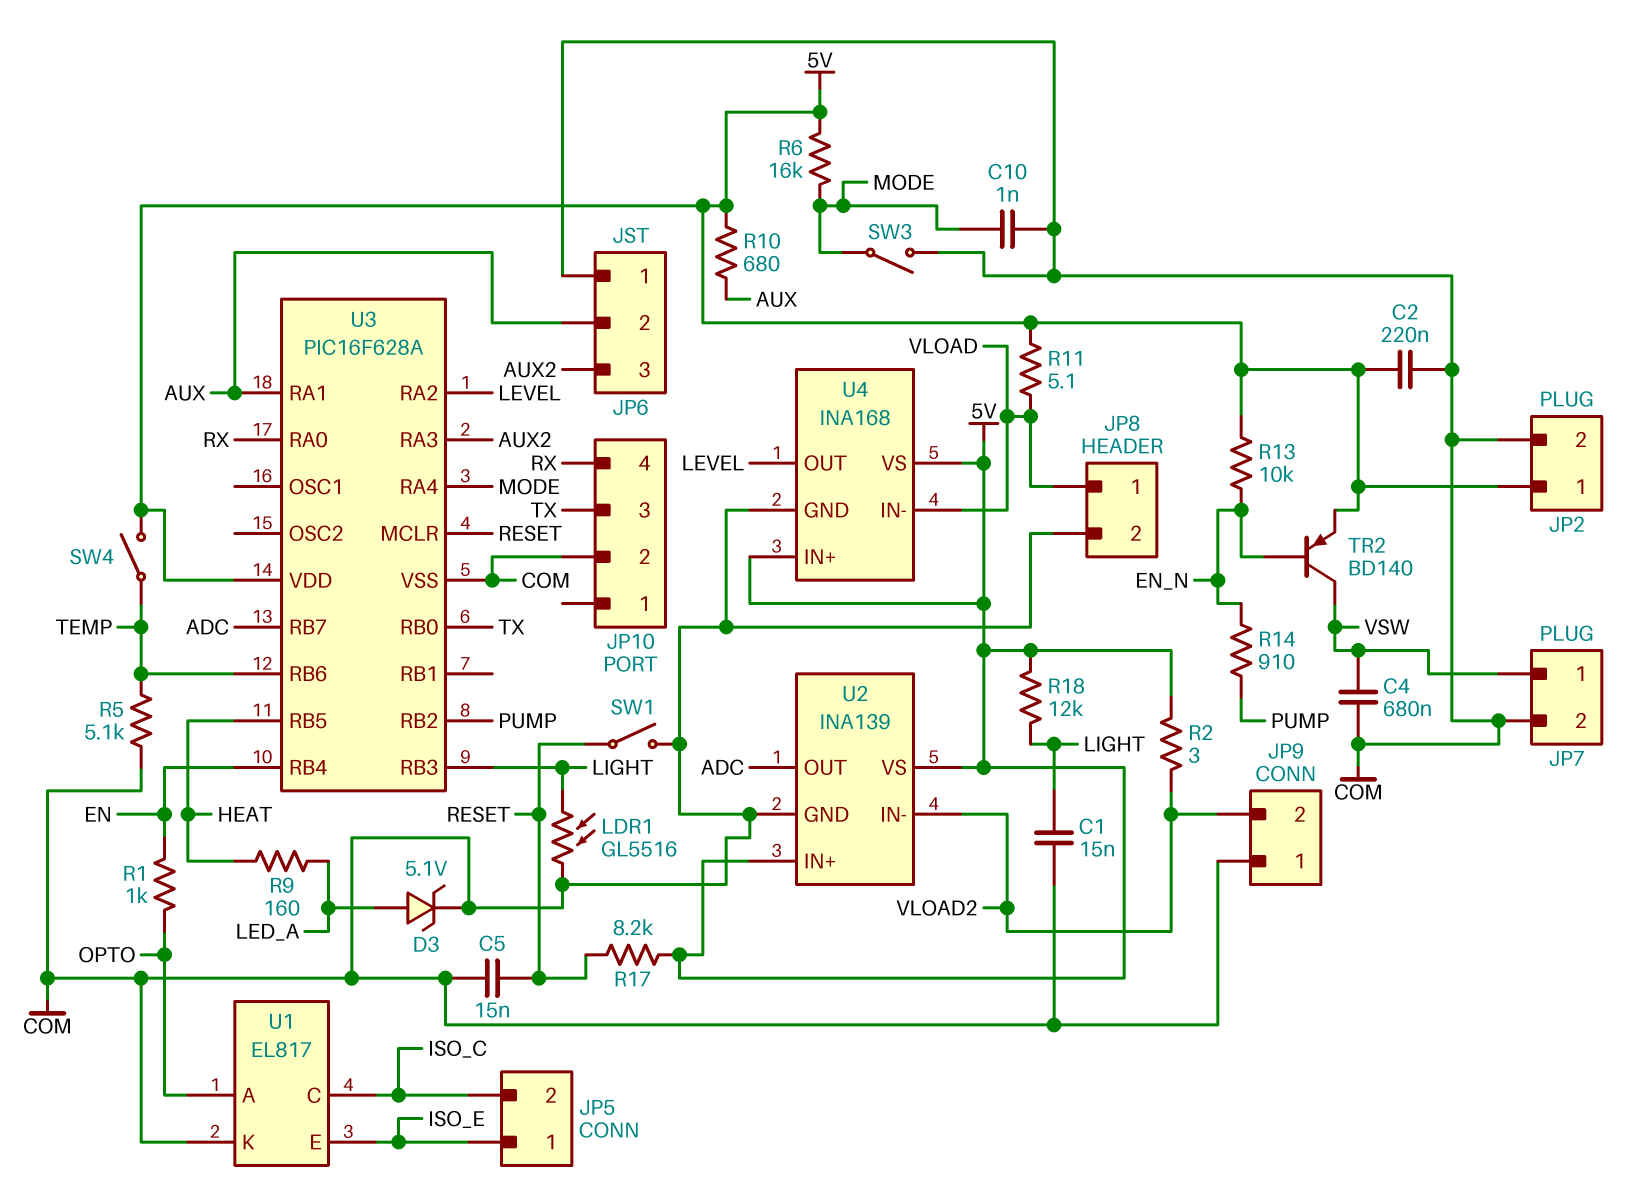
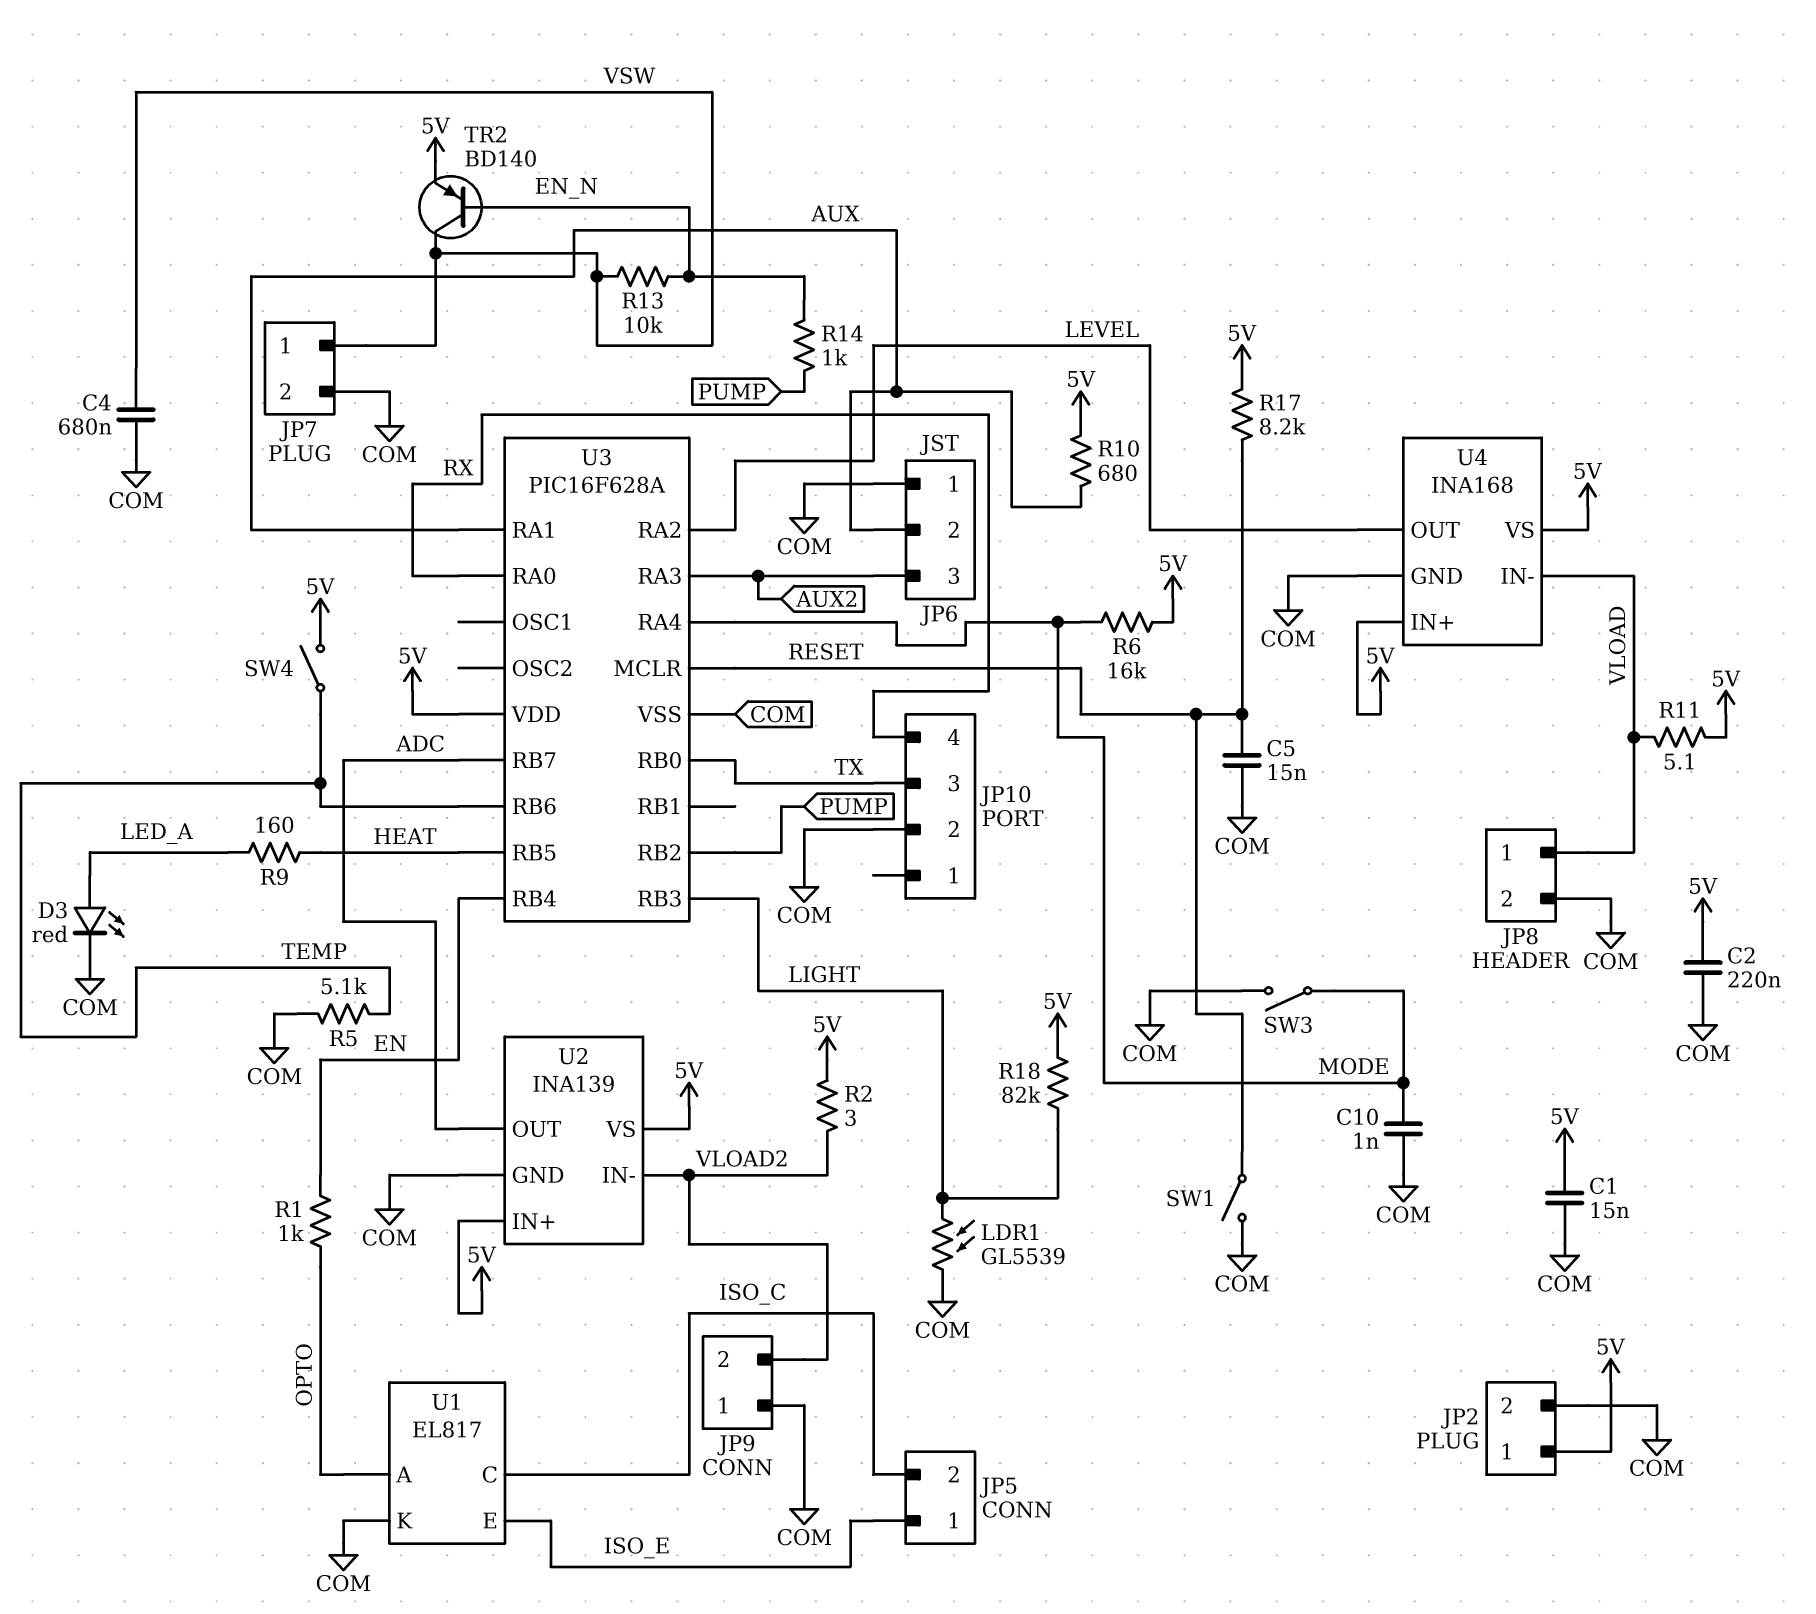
C1: 15nF (COM, LIGHT) -> 15nF (5V, COM)
D3: zener 5.1V (A LED_A, K COM) -> LED red (A LED_A, K COM)
LDR1: GL5516 (COM, LIGHT) -> GL5539 (COM, LIGHT)
R13: 10k (5V, EN_N) -> 10k (EN_N, VSW)
R14: 910 (EN_N, PUMP) -> 1k (EN_N, PUMP)
R18: 12k (5V, LIGHT) -> 82k (5V, LIGHT)

